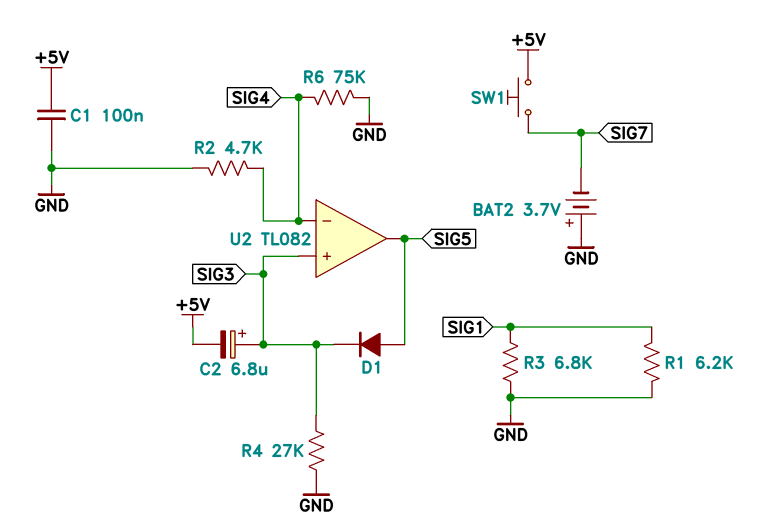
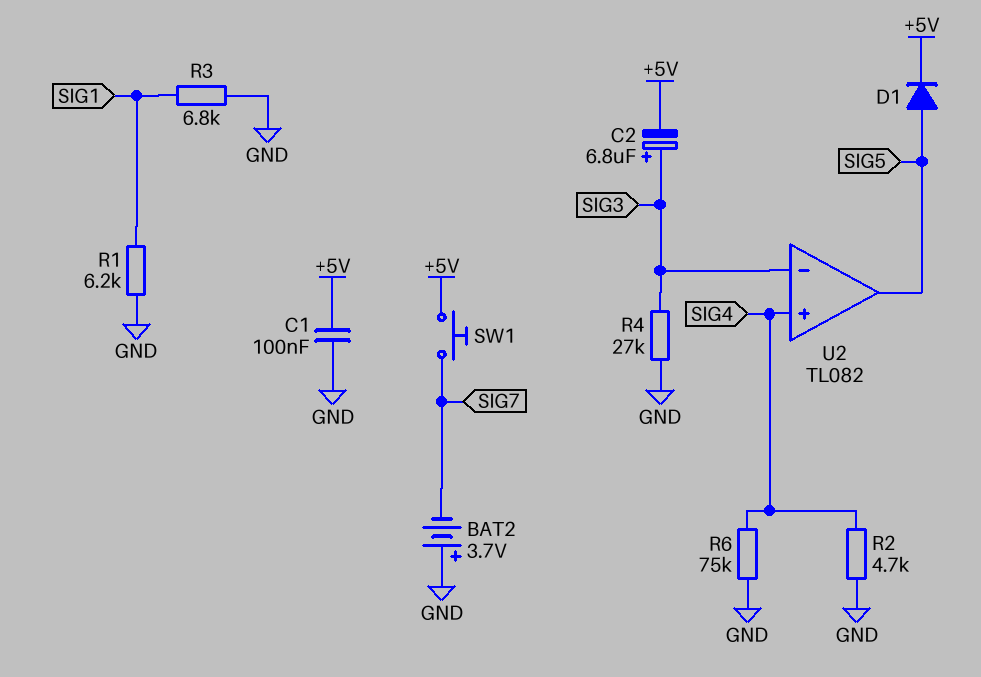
D1: diode (A SIG5, K SIG3) -> diode (A SIG5, K +5V)
U2 pin in+: SIG3 -> SIG4
U2 pin in-: SIG4 -> SIG3

